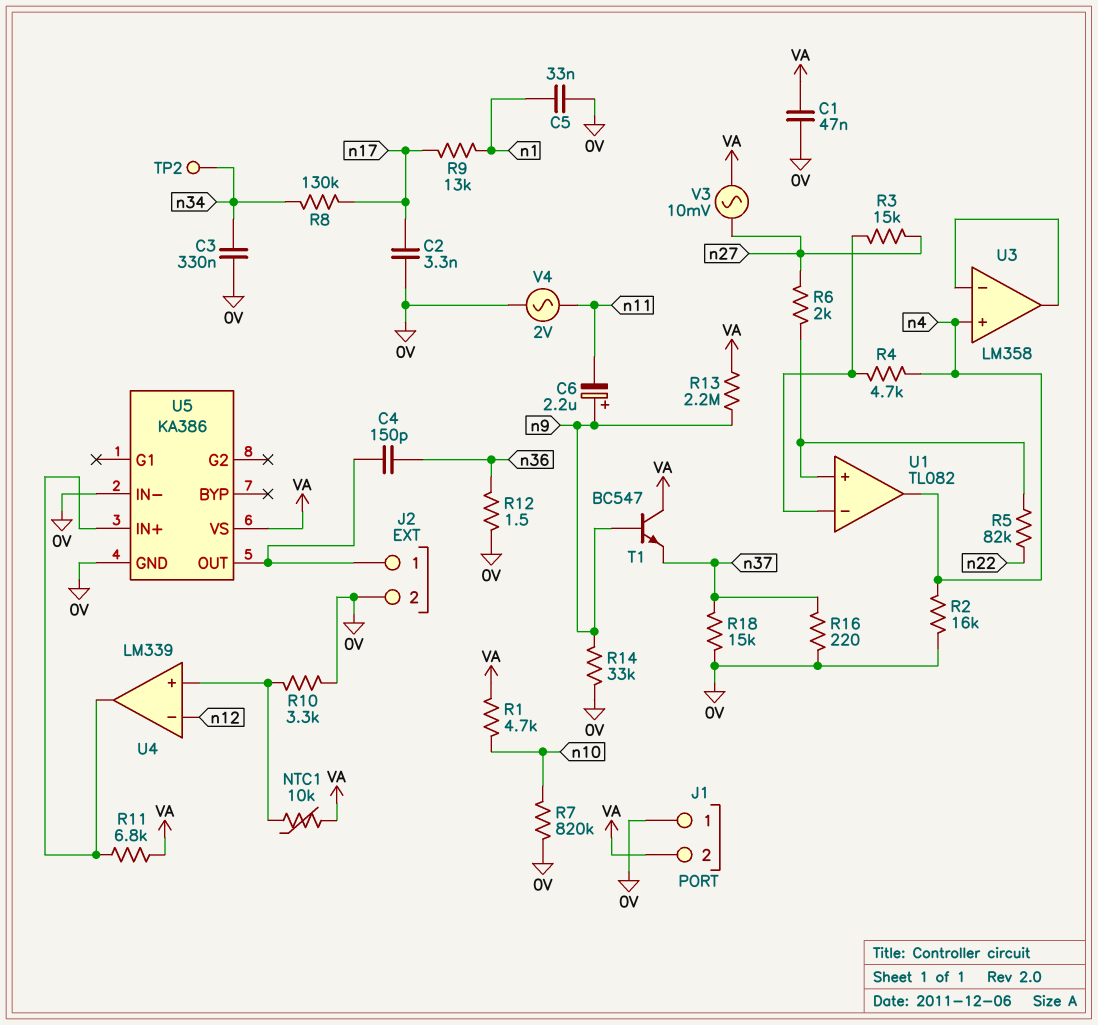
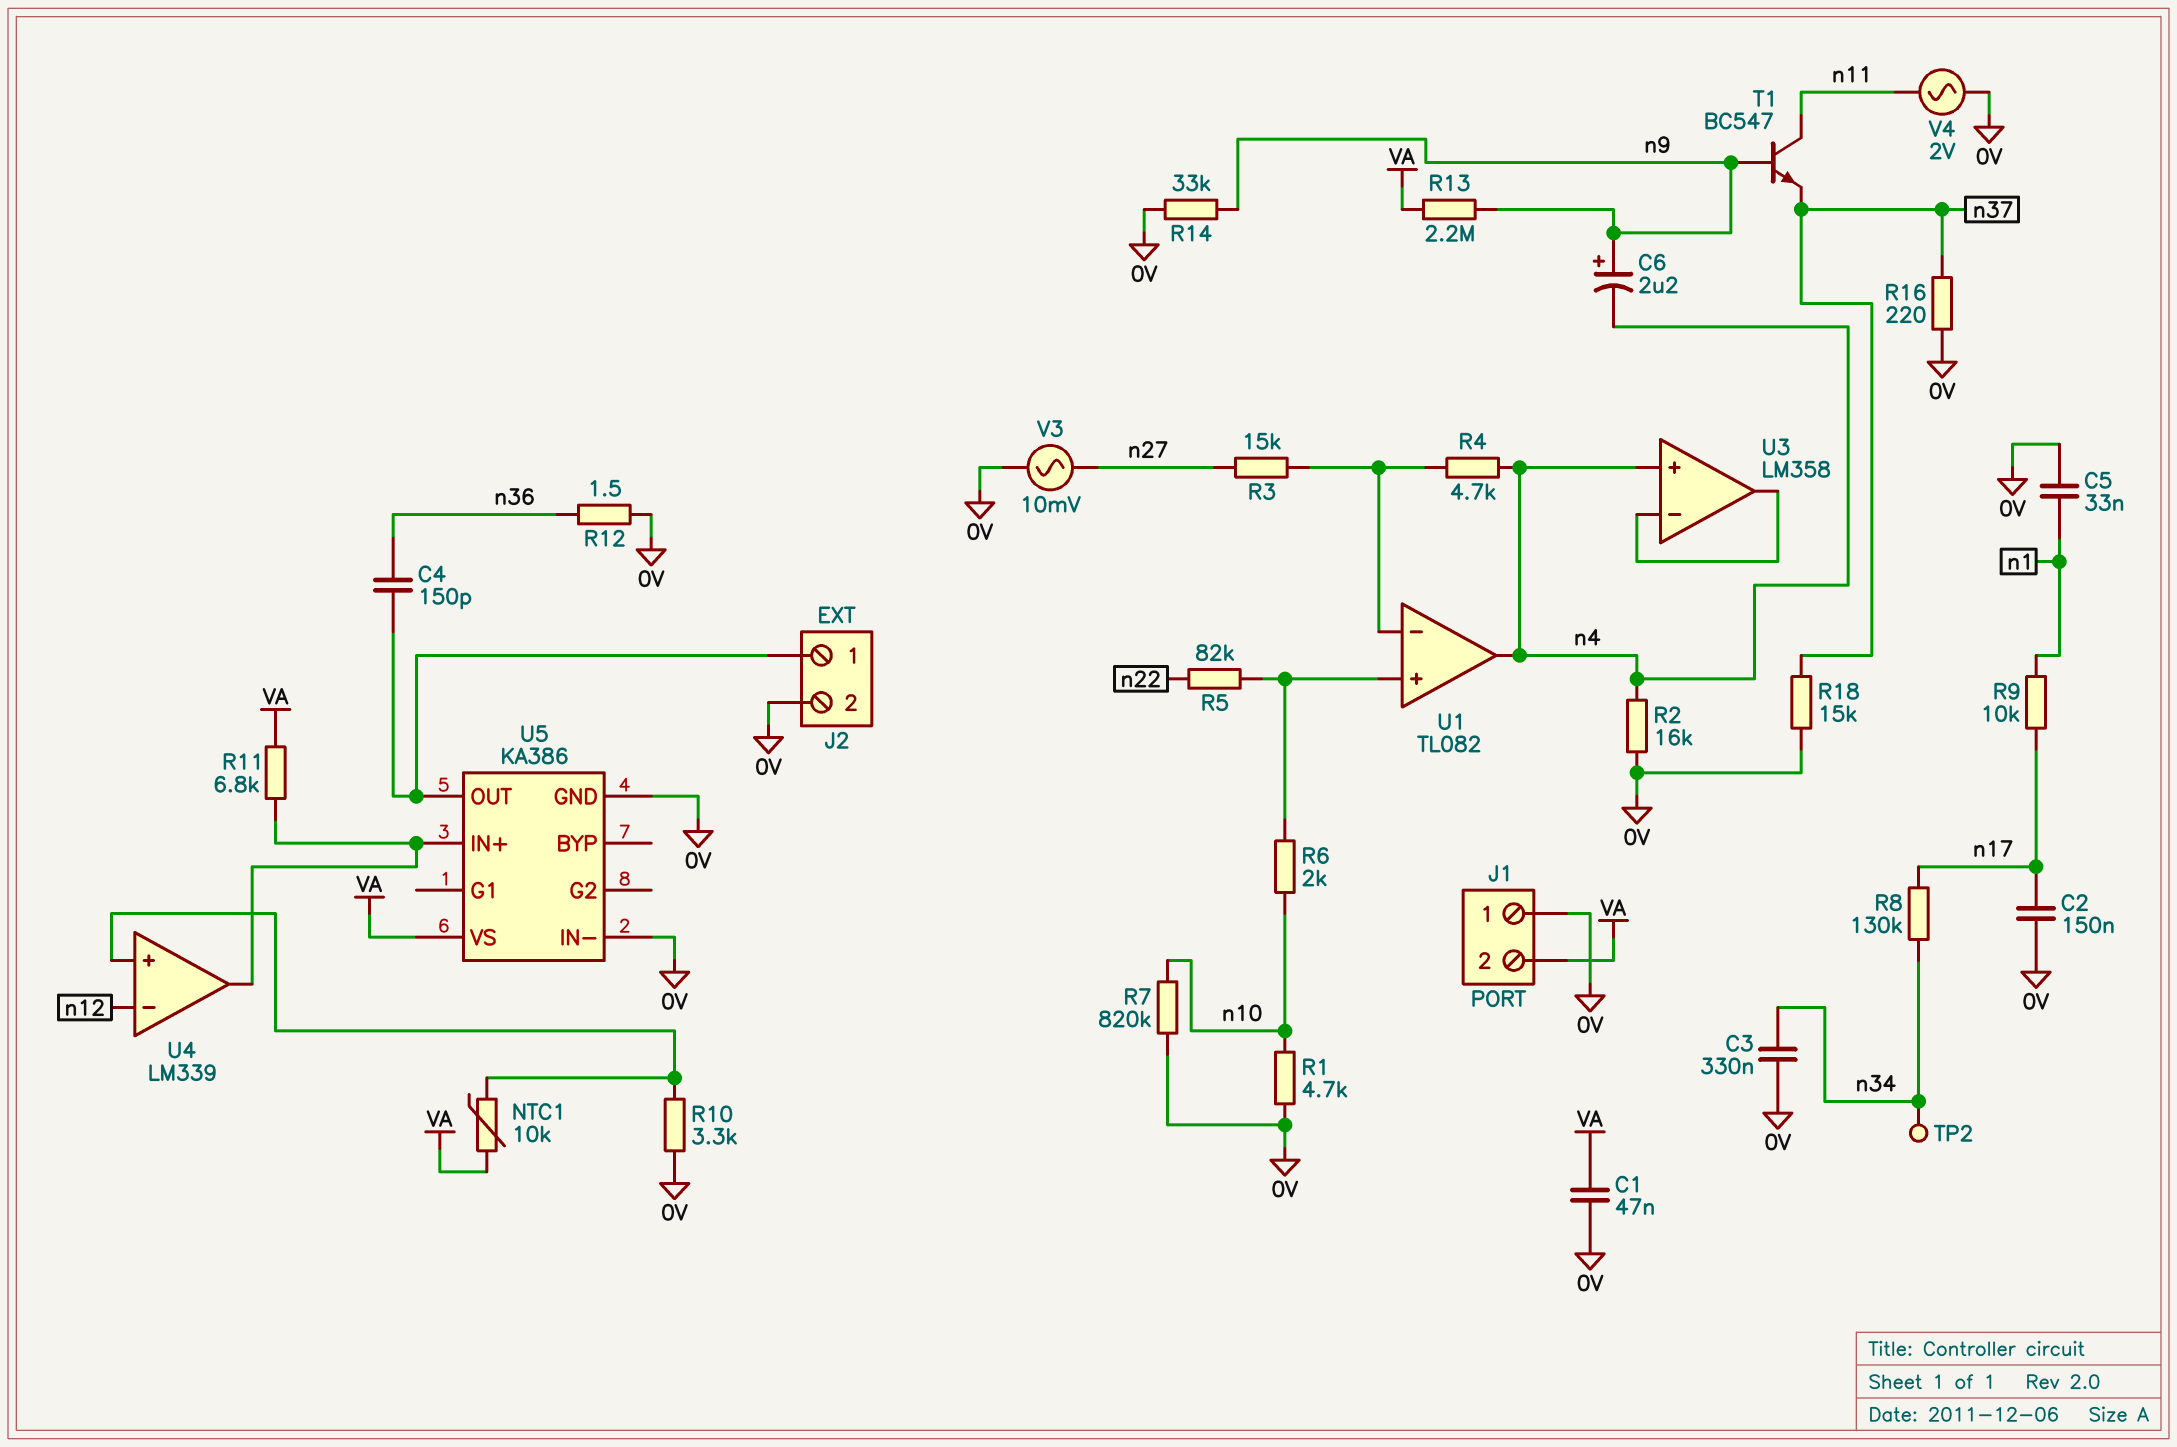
C2: 3.3nF (0V, n17) -> 150nF (0V, n17)
C6: 2.2uF (plus n9, minus n11) -> 2.2uF (plus n9, minus n4)
R1: 4.7k (VA, n10) -> 4.7k (0V, n10)
R6: 2k (U1/in+, n27) -> 2k (U1/in+, n10)
R9: 13k (n1, n17) -> 10k (n1, n17)
T1: NPN BC547 (B n9, C VA, E n37) -> NPN BC547 (B n9, C n11, E n37)
V3: AC 10mV (VA, n27) -> AC 10mV (0V, n27)

